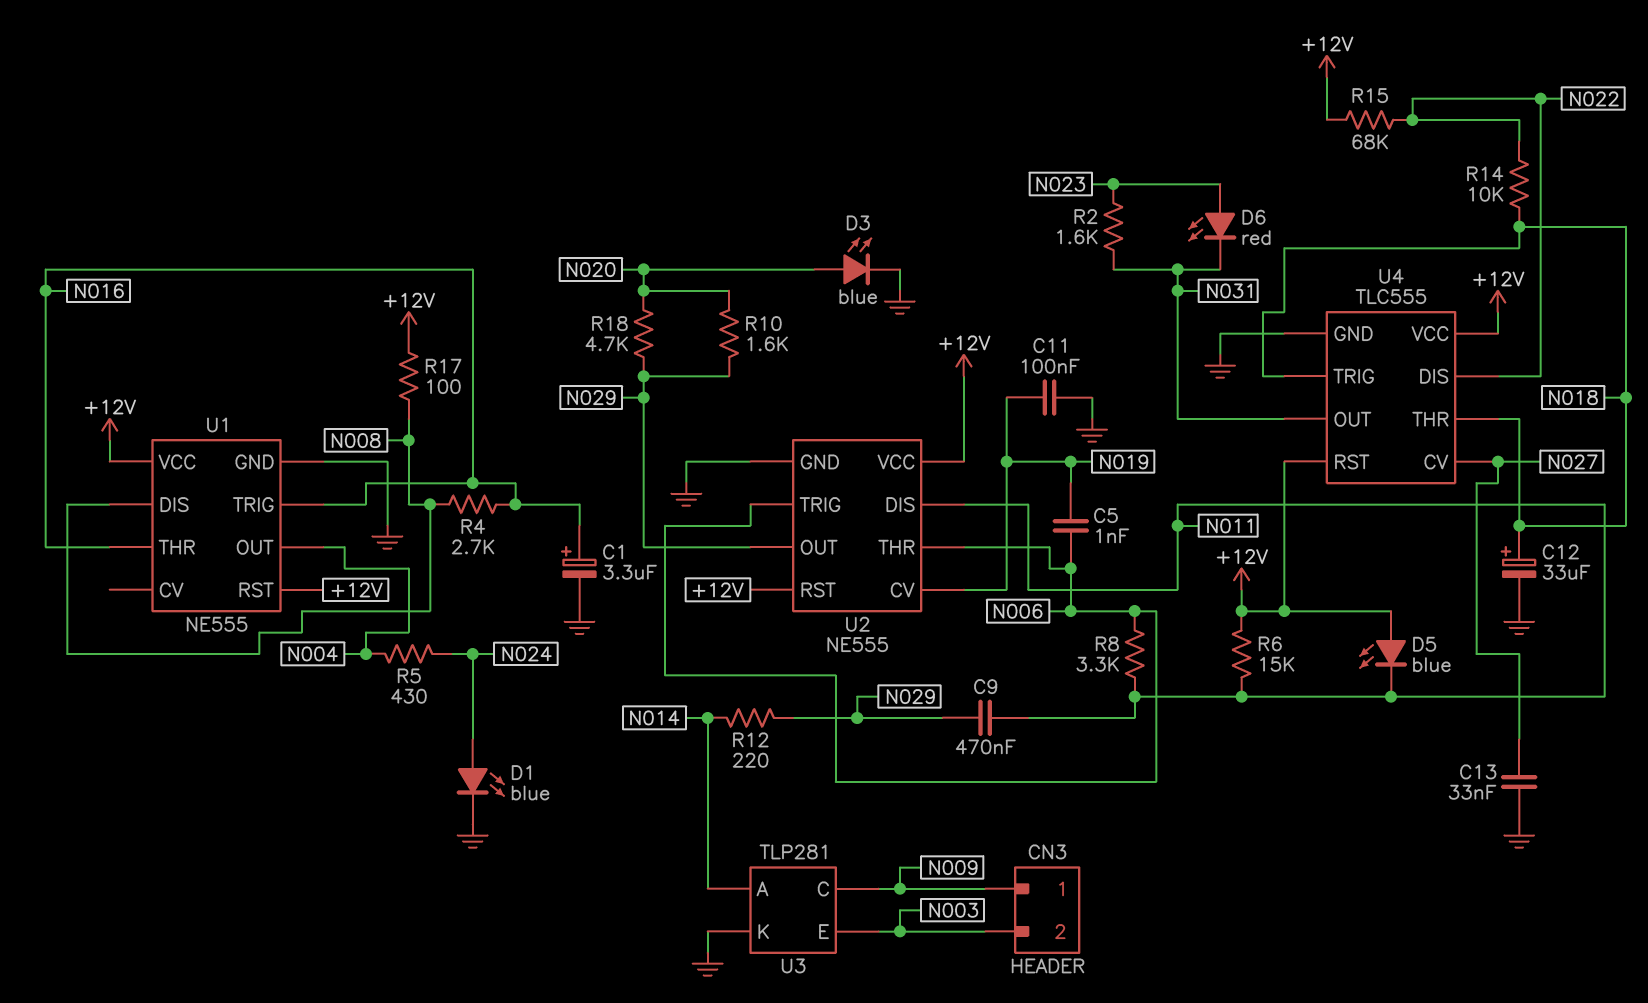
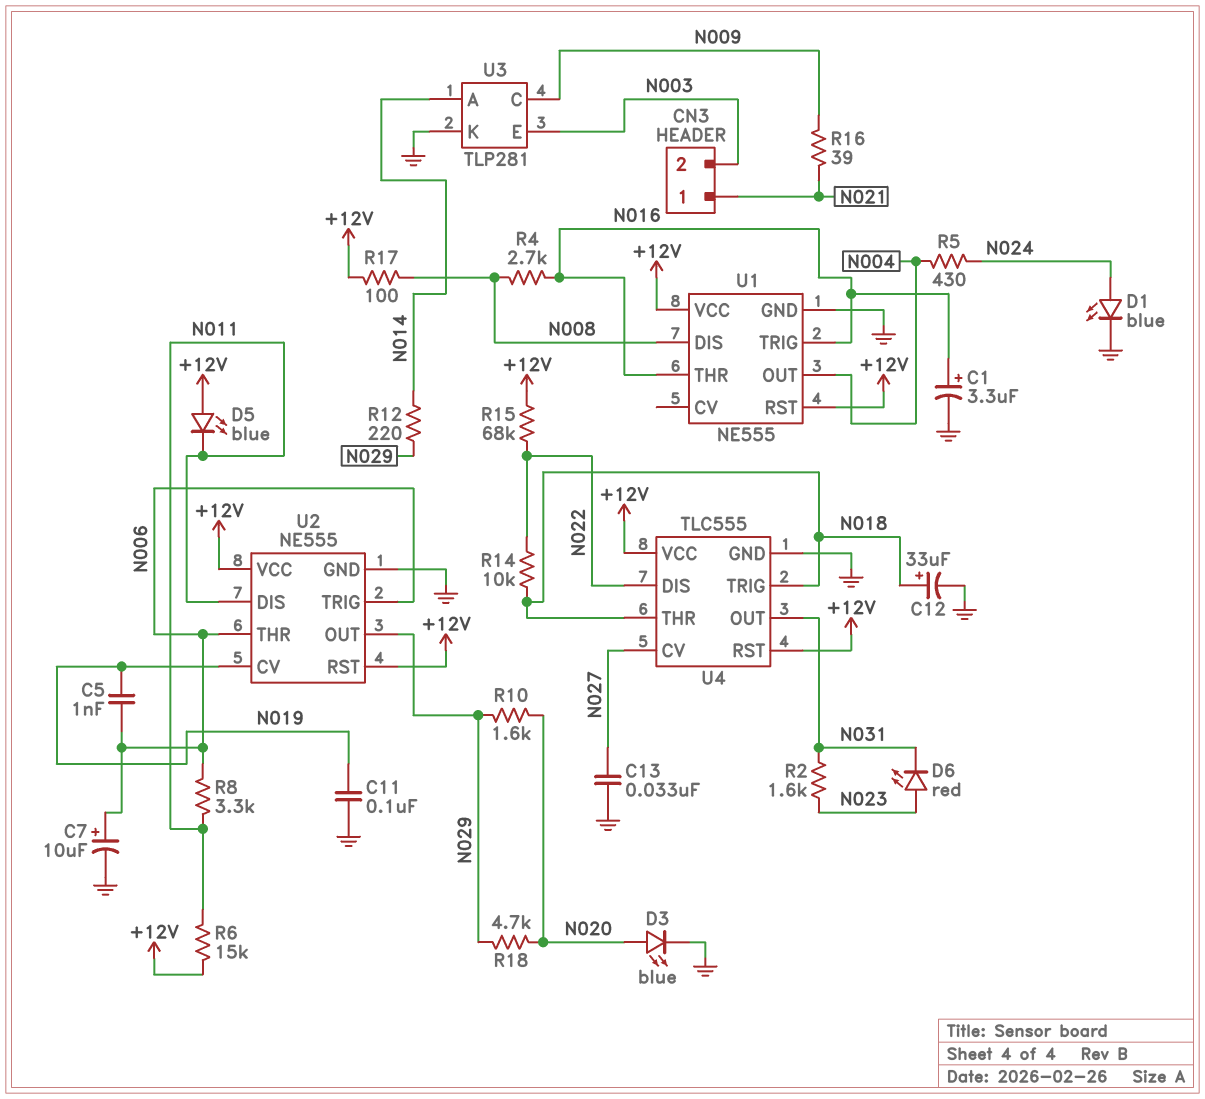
C7: none -> 10uF (plus N006, minus GND)
C9: 470nF (N011, N029) -> none
CN3 pin 1: N009 -> N021
R16: none -> 39 (N009, N021)

